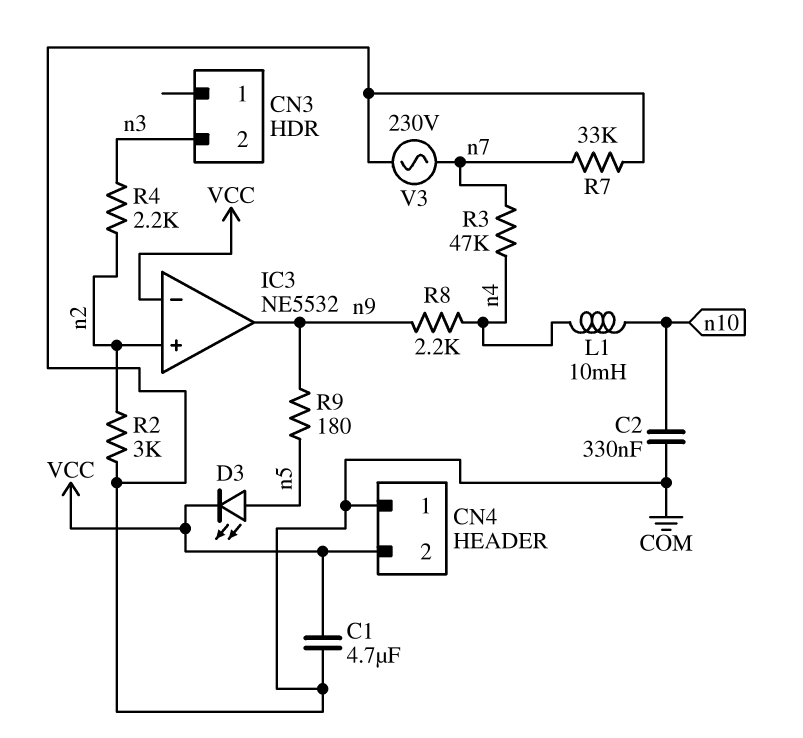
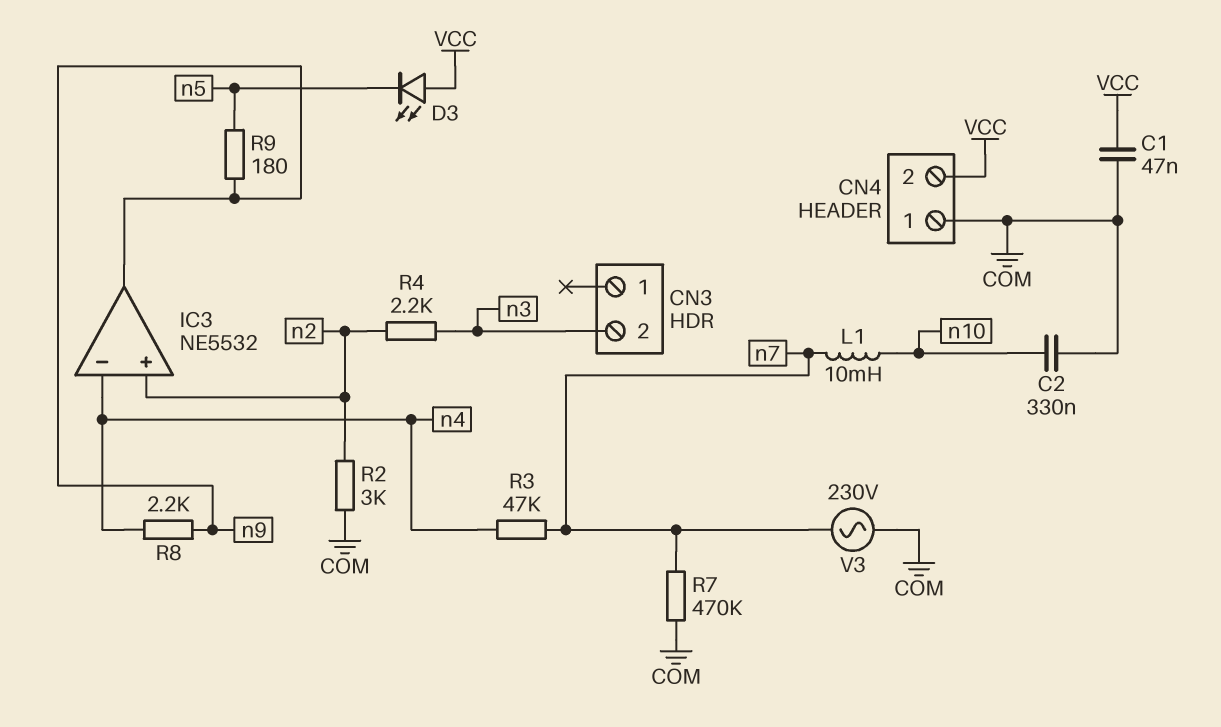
C1: 4.7uF (COM, VCC) -> 47nF (COM, VCC)
D3: LED (A n5, K VCC) -> LED (A VCC, K n5)
IC3 pin in-: VCC -> n4
L1: 10mH (n4, n10) -> 10mH (n7, n10)
R7: 33k (COM, n7) -> 470k (COM, n7)

